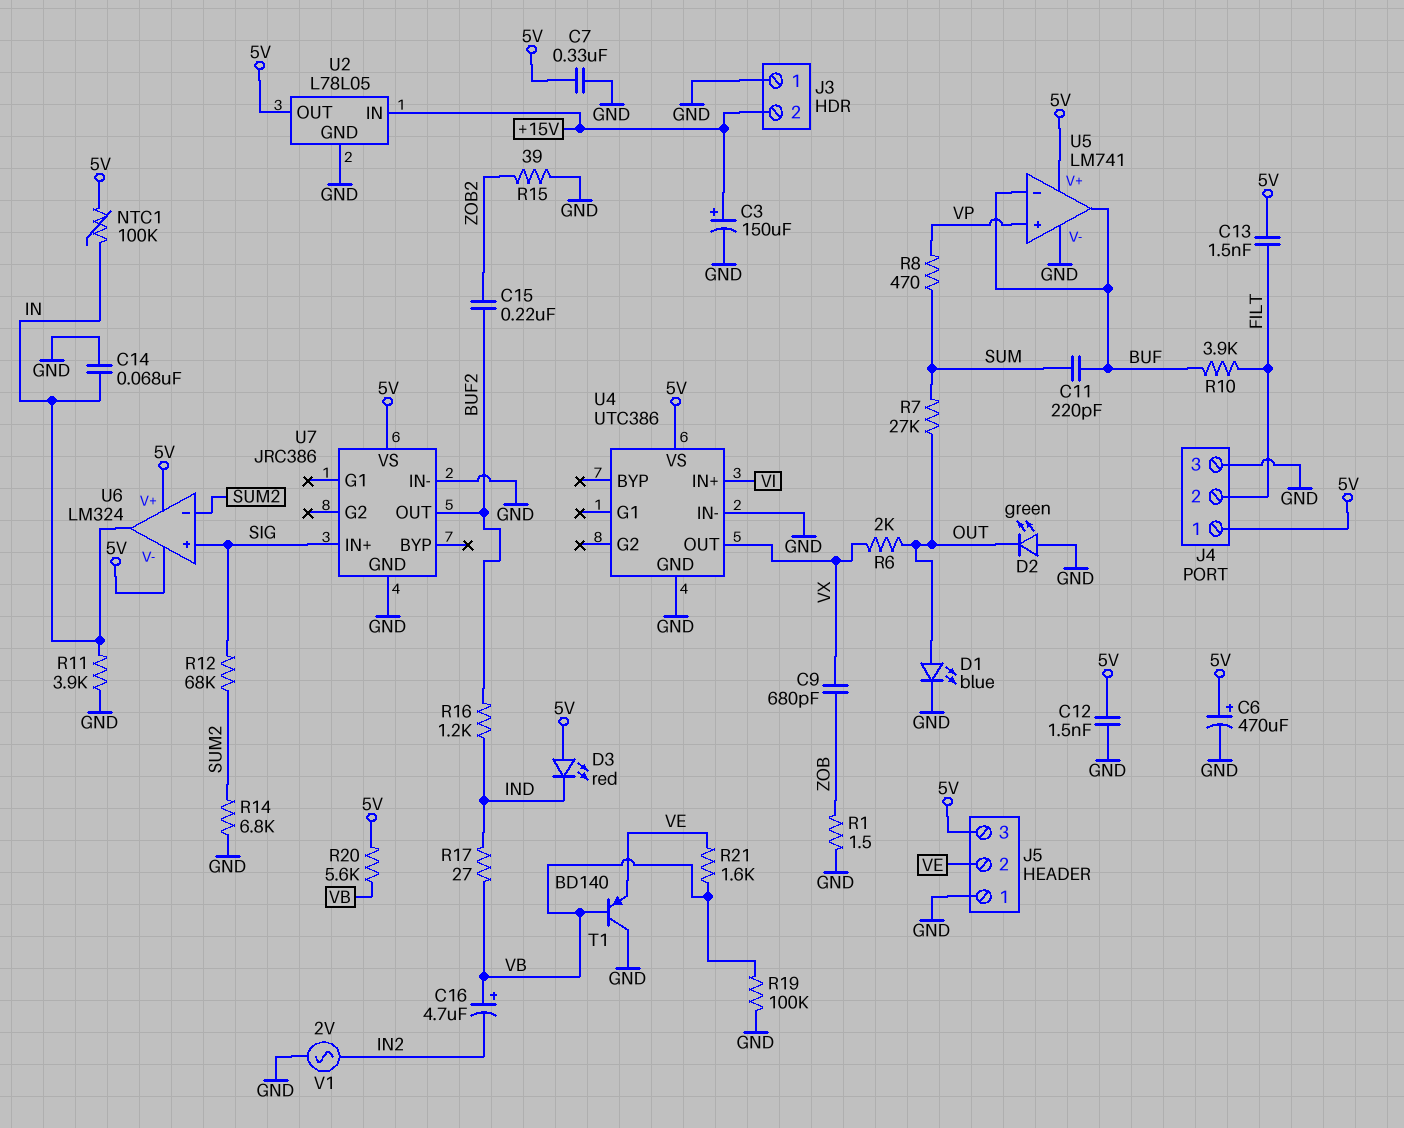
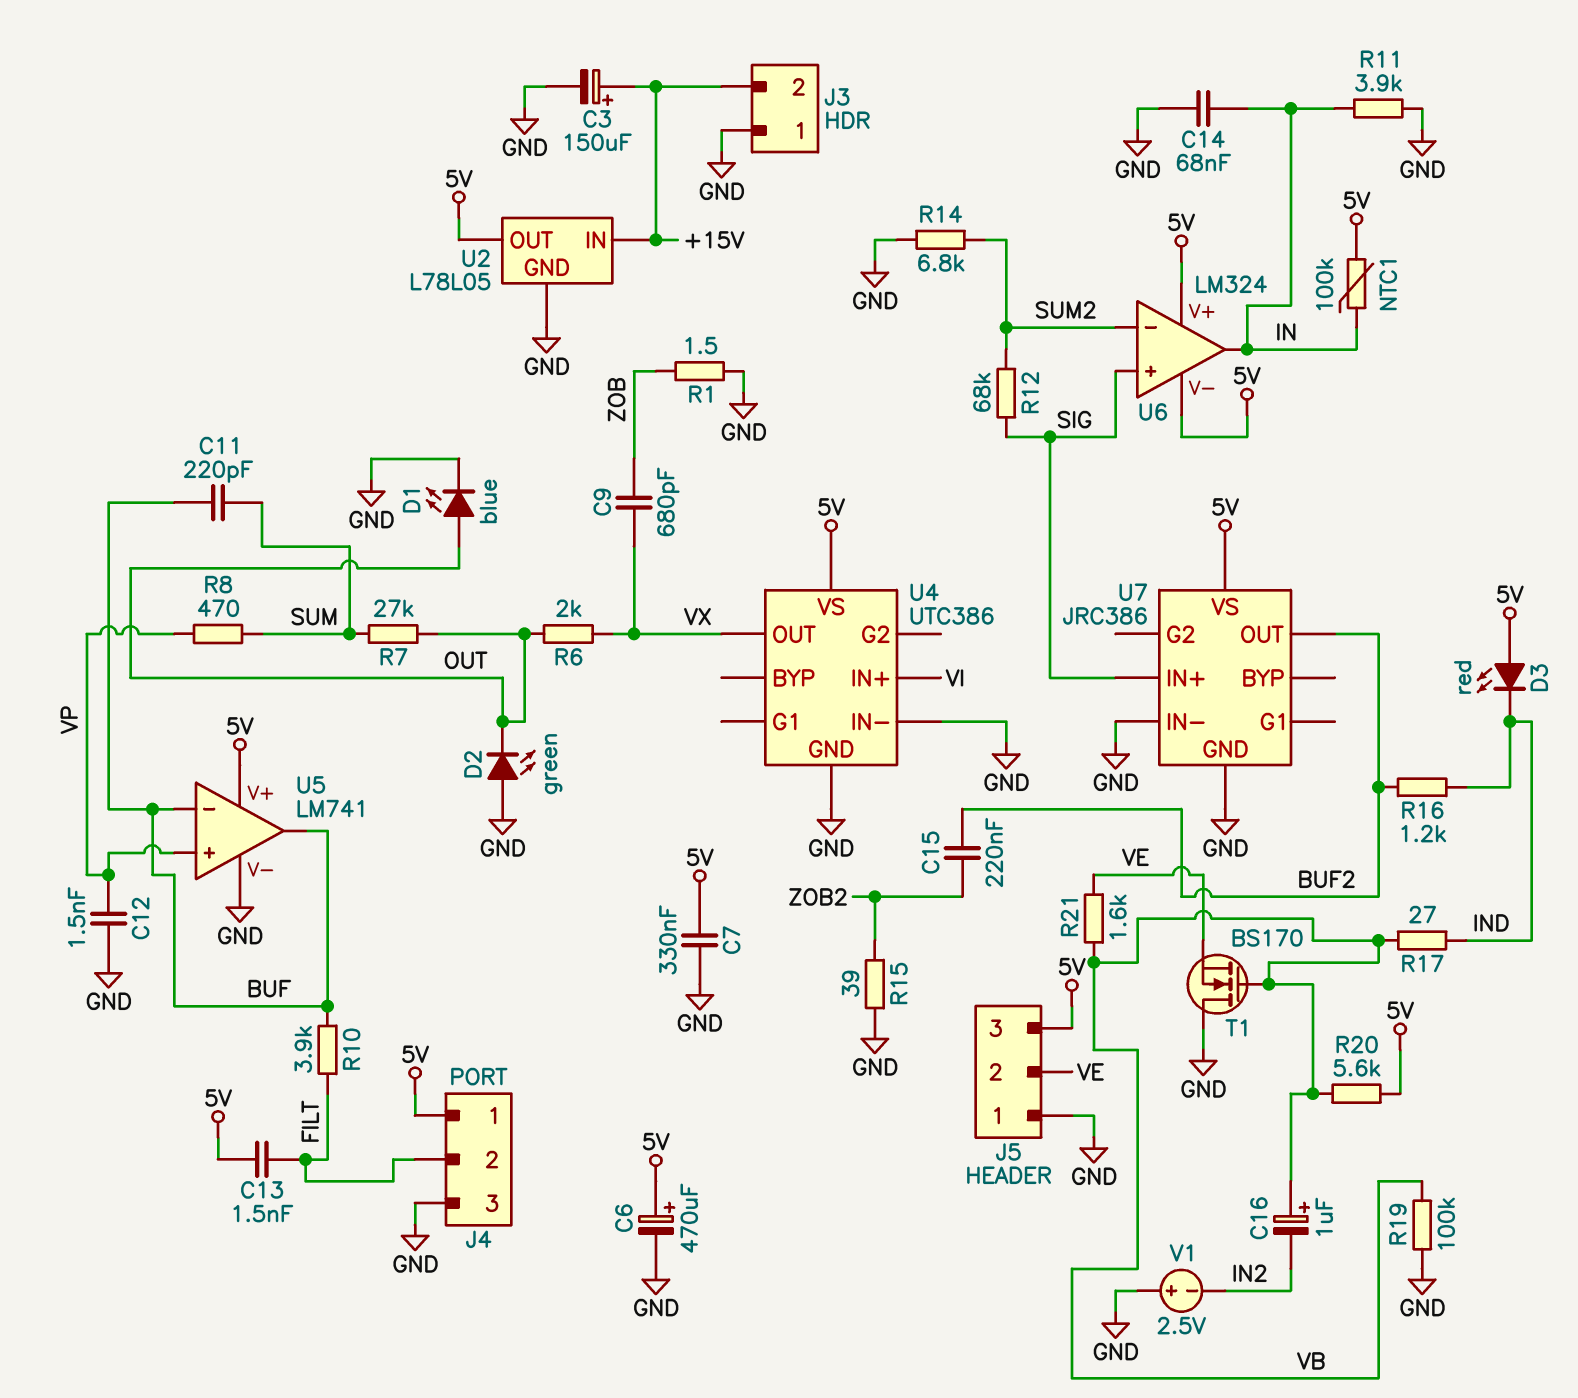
C12: 1.5nF (5V, GND) -> 1.5nF (GND, VP)
C16: 4.7uF (plus VB, minus IN2) -> 1uF (plus VB, minus IN2)
T1: PNP BD140 (B VB, C GND, E VE) -> NMOS BS170 (G VB, D GND, S VE)
V1: AC 2V (GND, IN2) -> 2.5V (plus GND, minus IN2)

